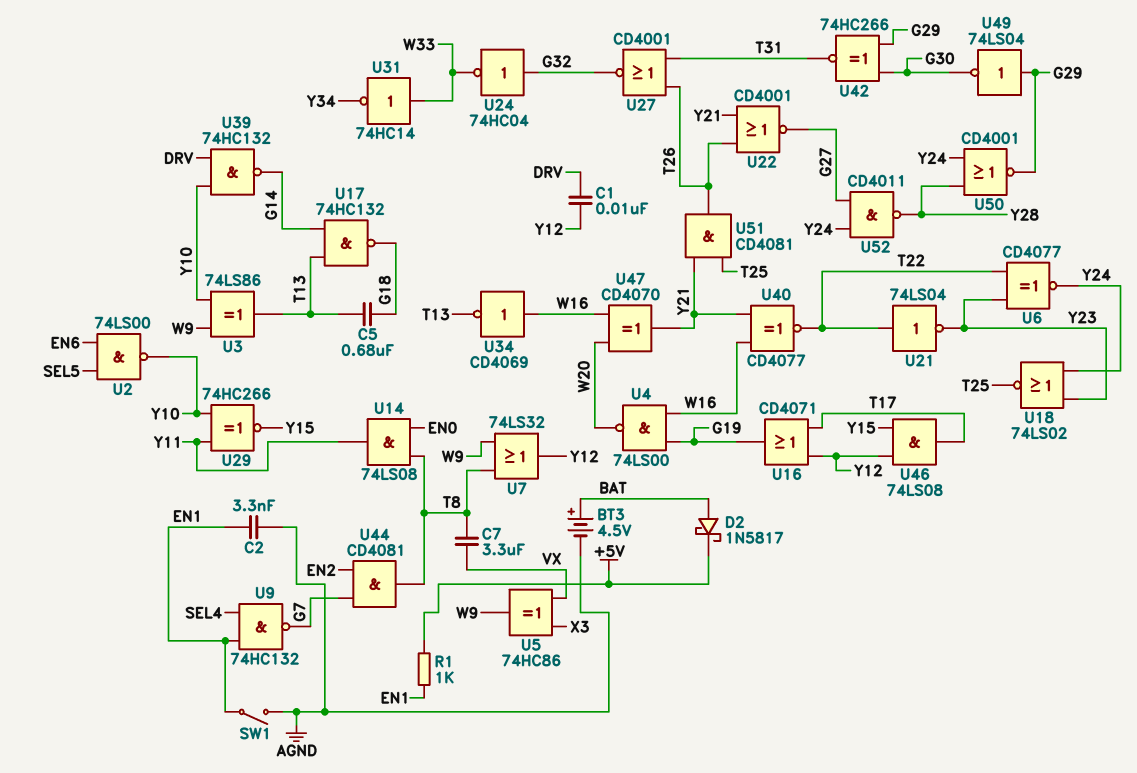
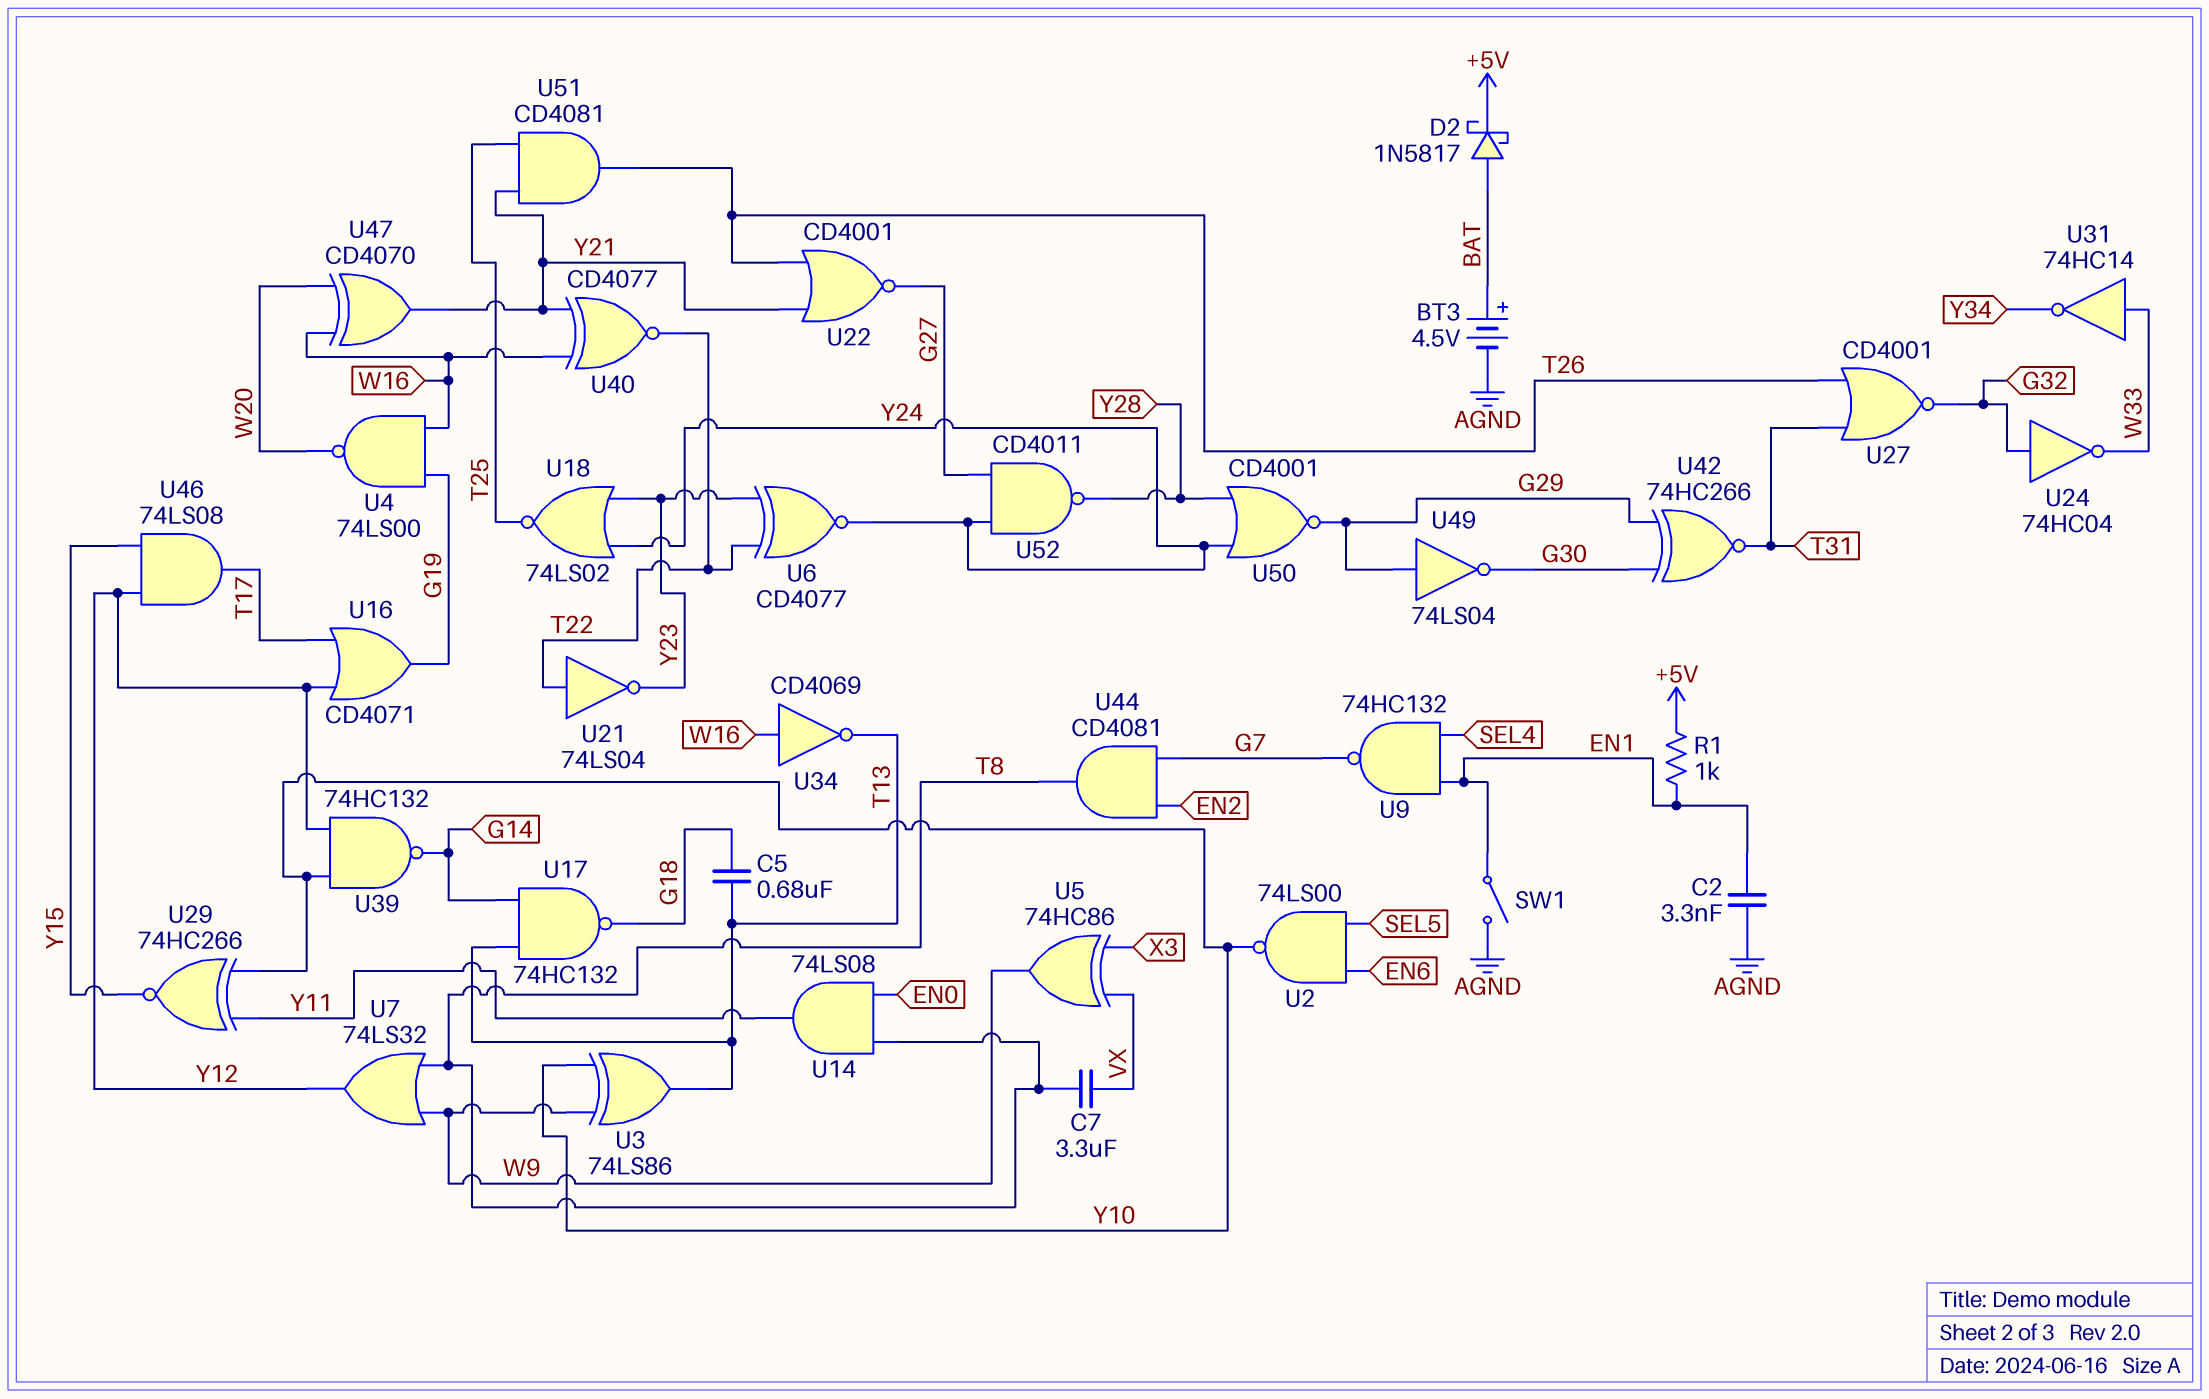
C1: 10nF (DRV, Y12) -> none
U39: NAND 74HC132 (in DRV, in Y10, out G14) -> NAND 74HC132 (in Y10, in Y12, out G14)

